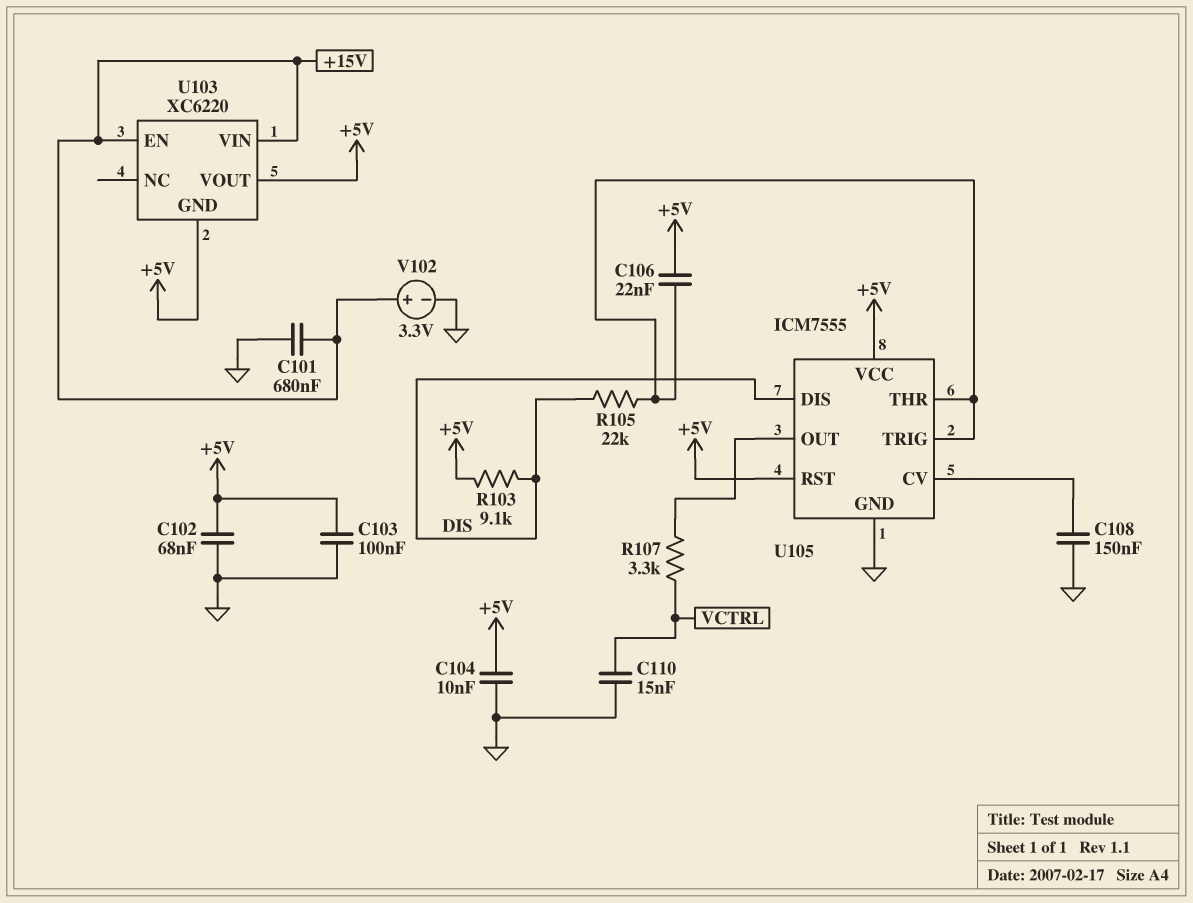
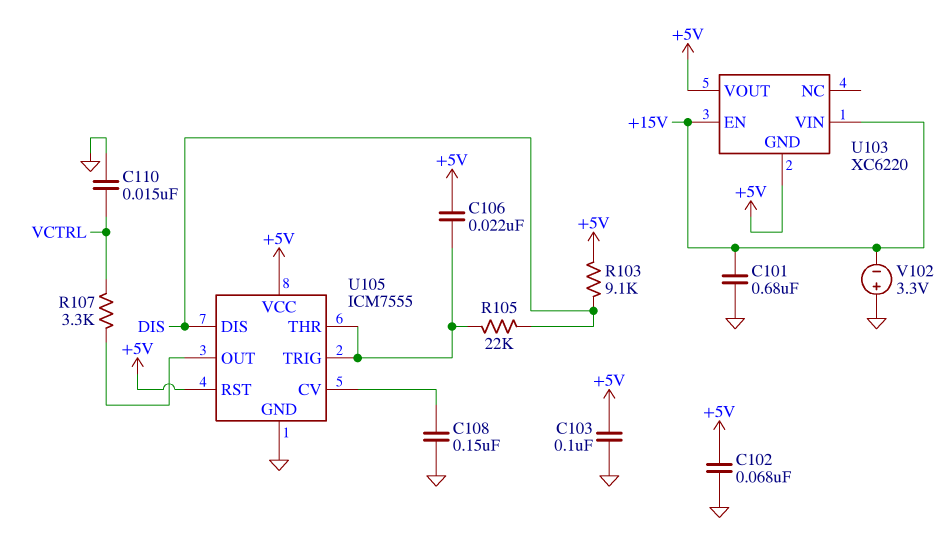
C104: 10nF (+5V, GND) -> none
V102: 3.3V (plus +15V, minus GND) -> 3.3V (plus GND, minus +15V)

